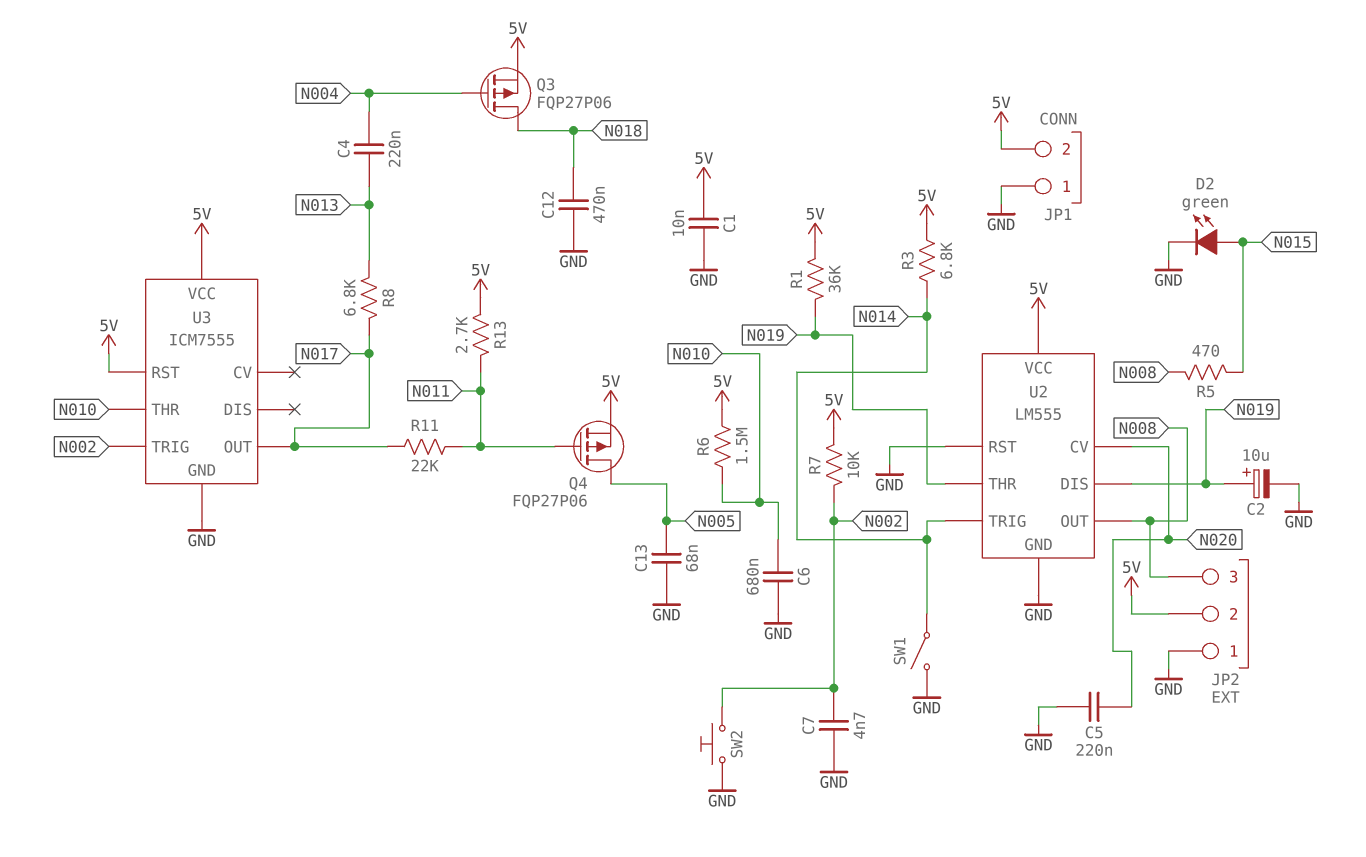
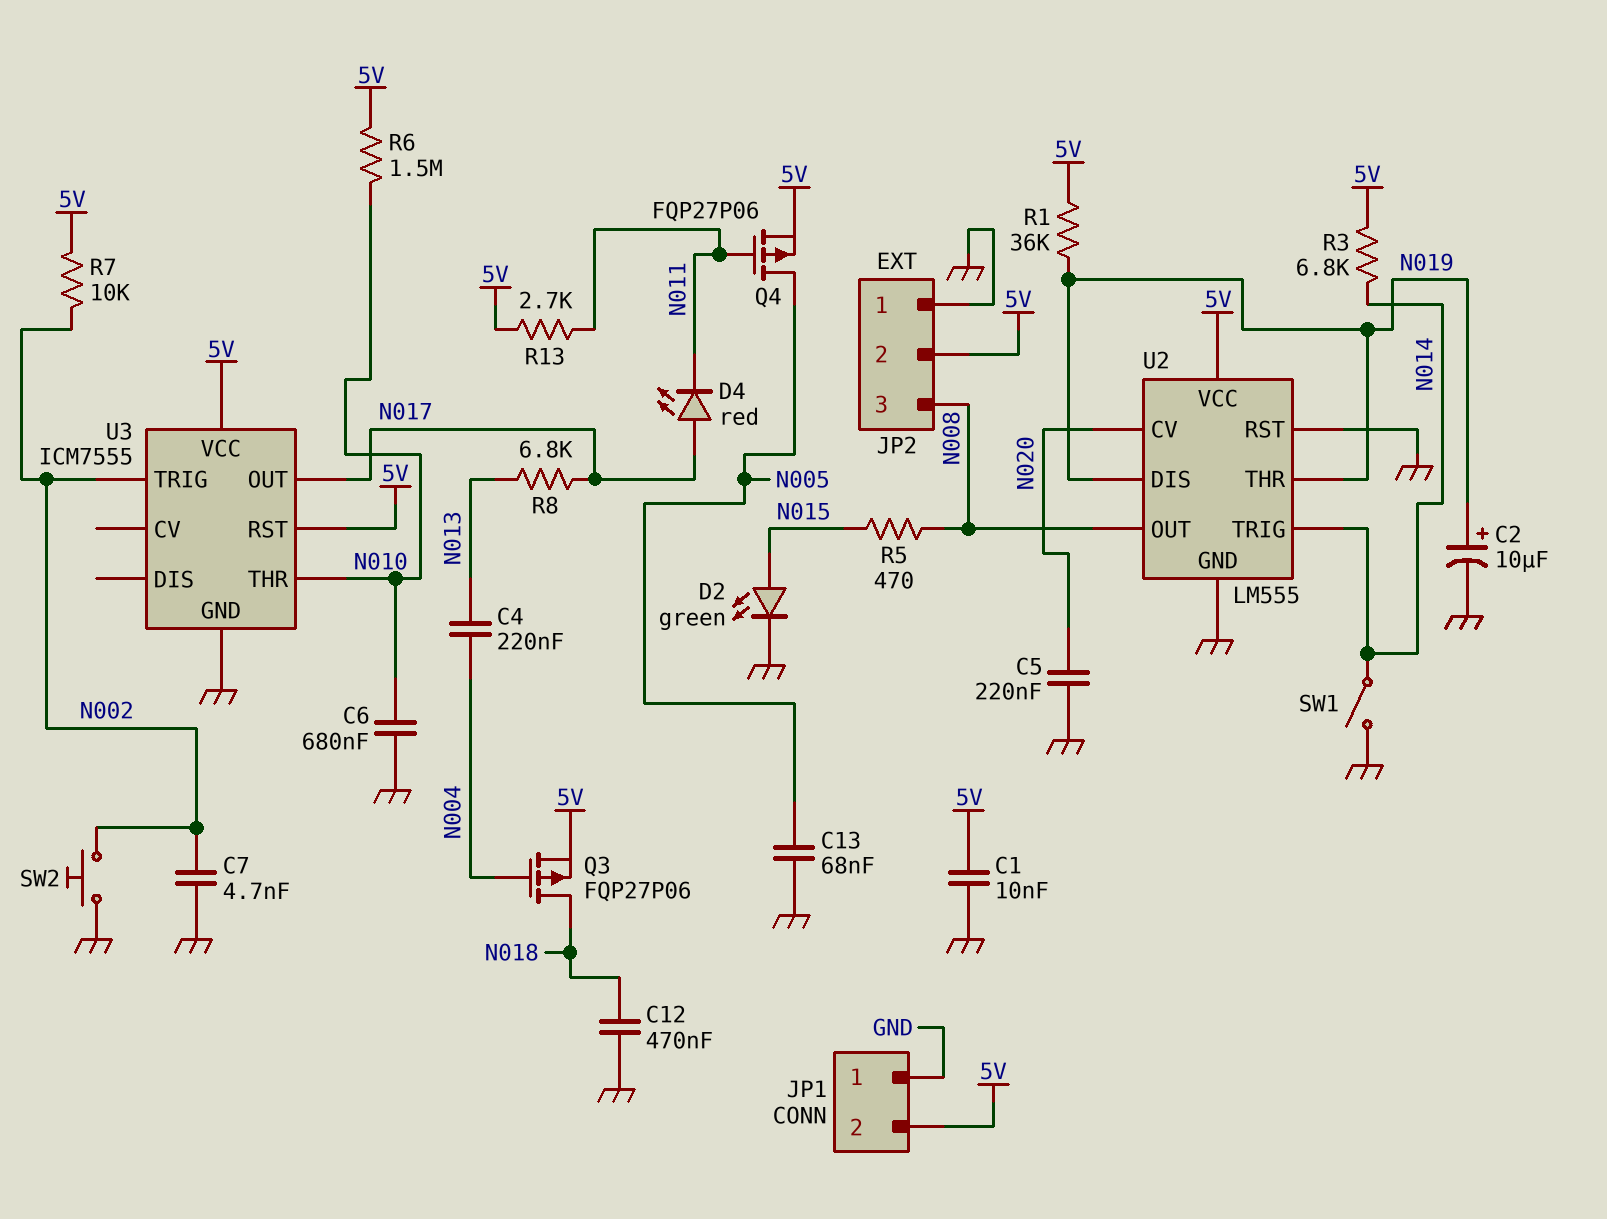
D4: none -> LED red (A N017, K N011)
R11: 22k (N011, N017) -> none

